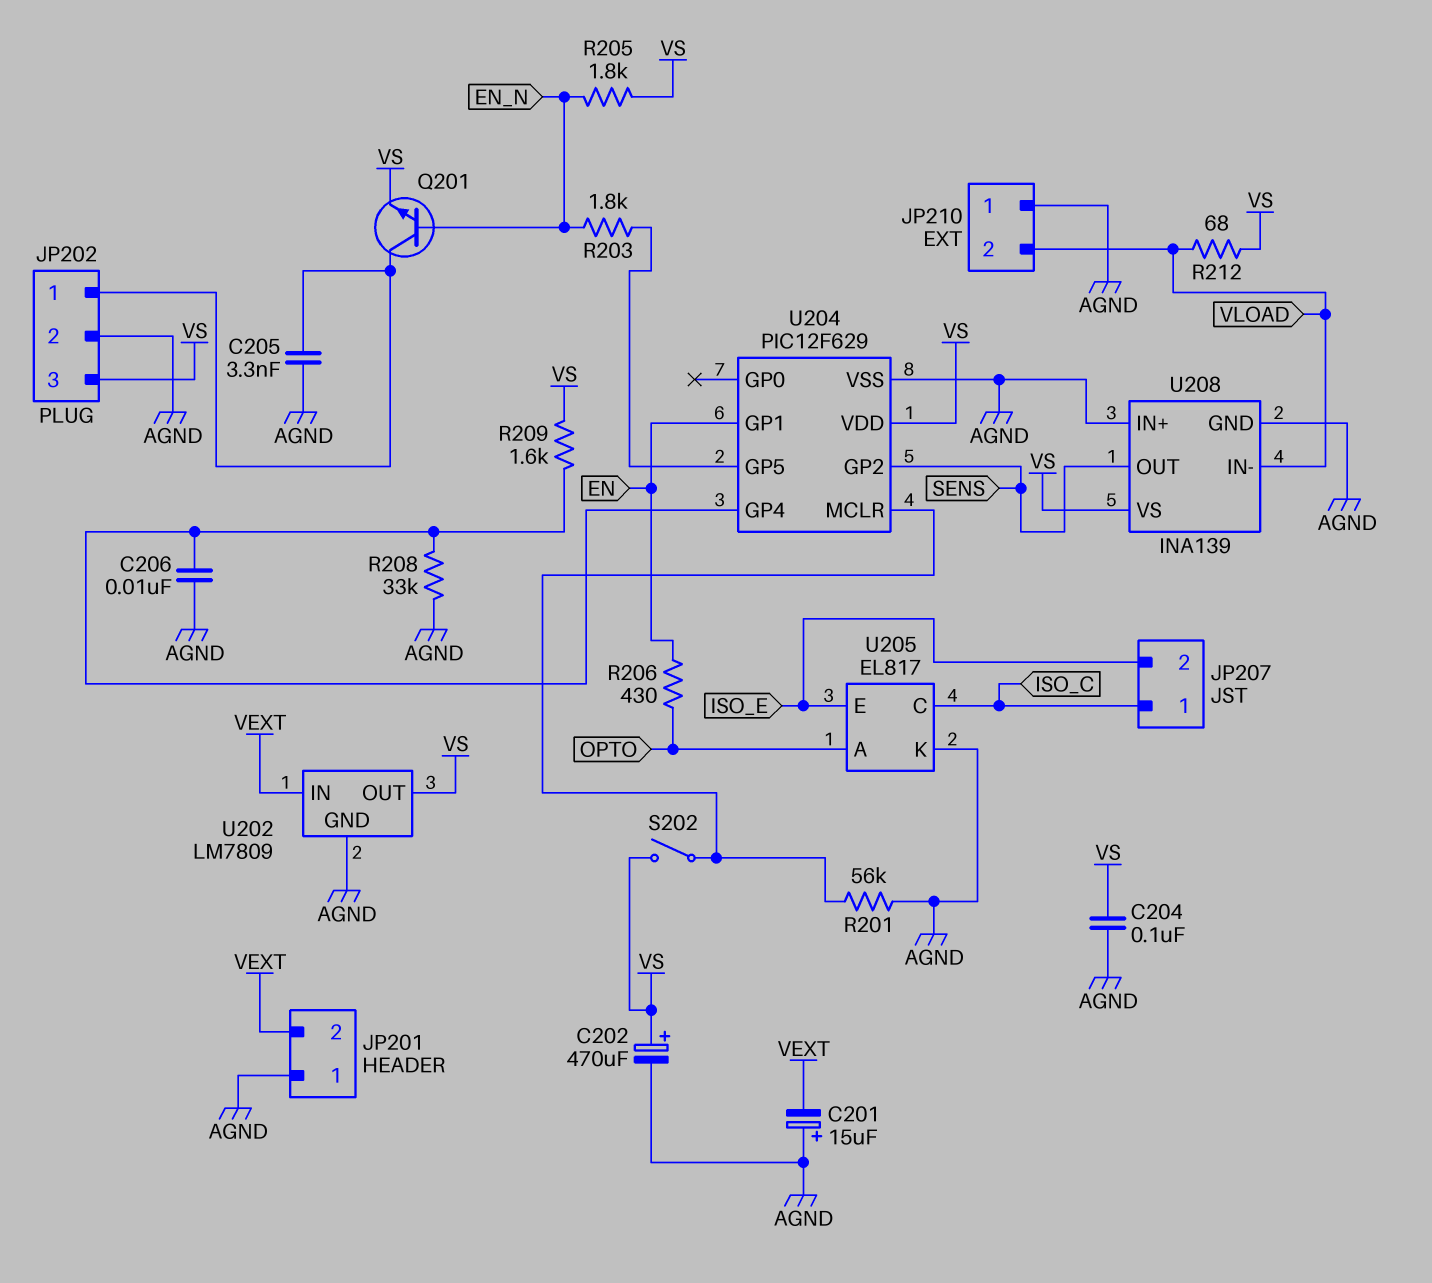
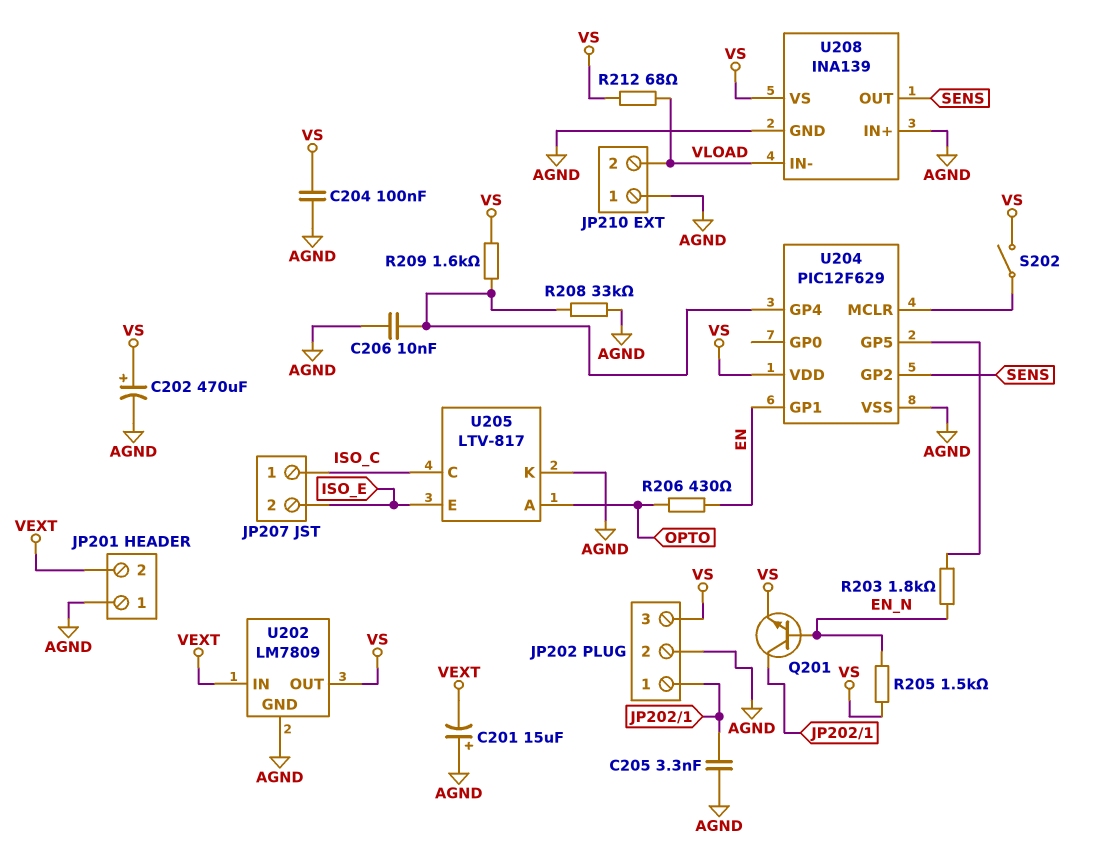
R201: 56k (AGND, U204/MCLR) -> none
R205: 1.8k (EN_N, VS) -> 1.5k (EN_N, VS)
U205: EL817 -> LTV-817

